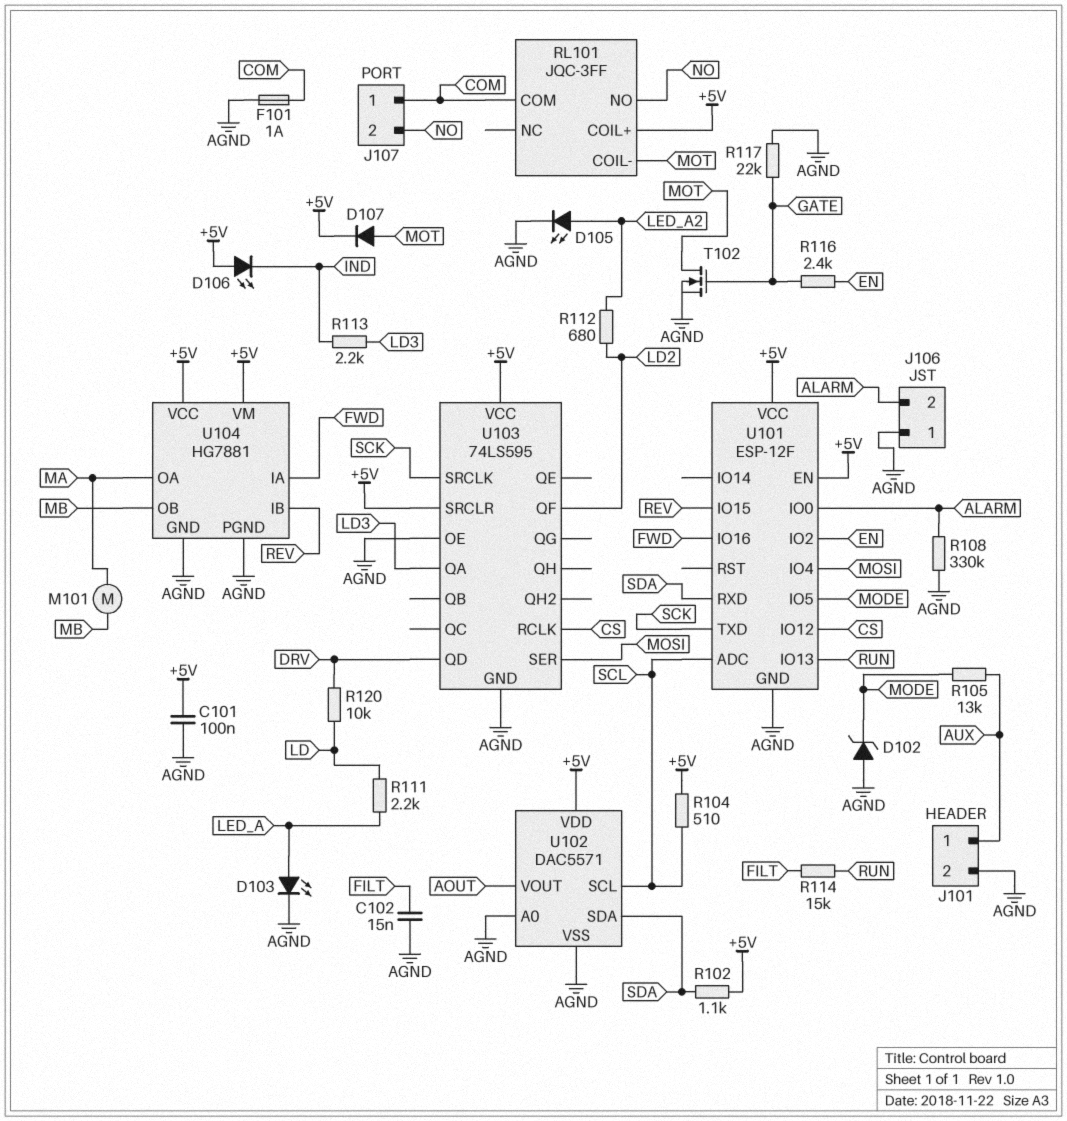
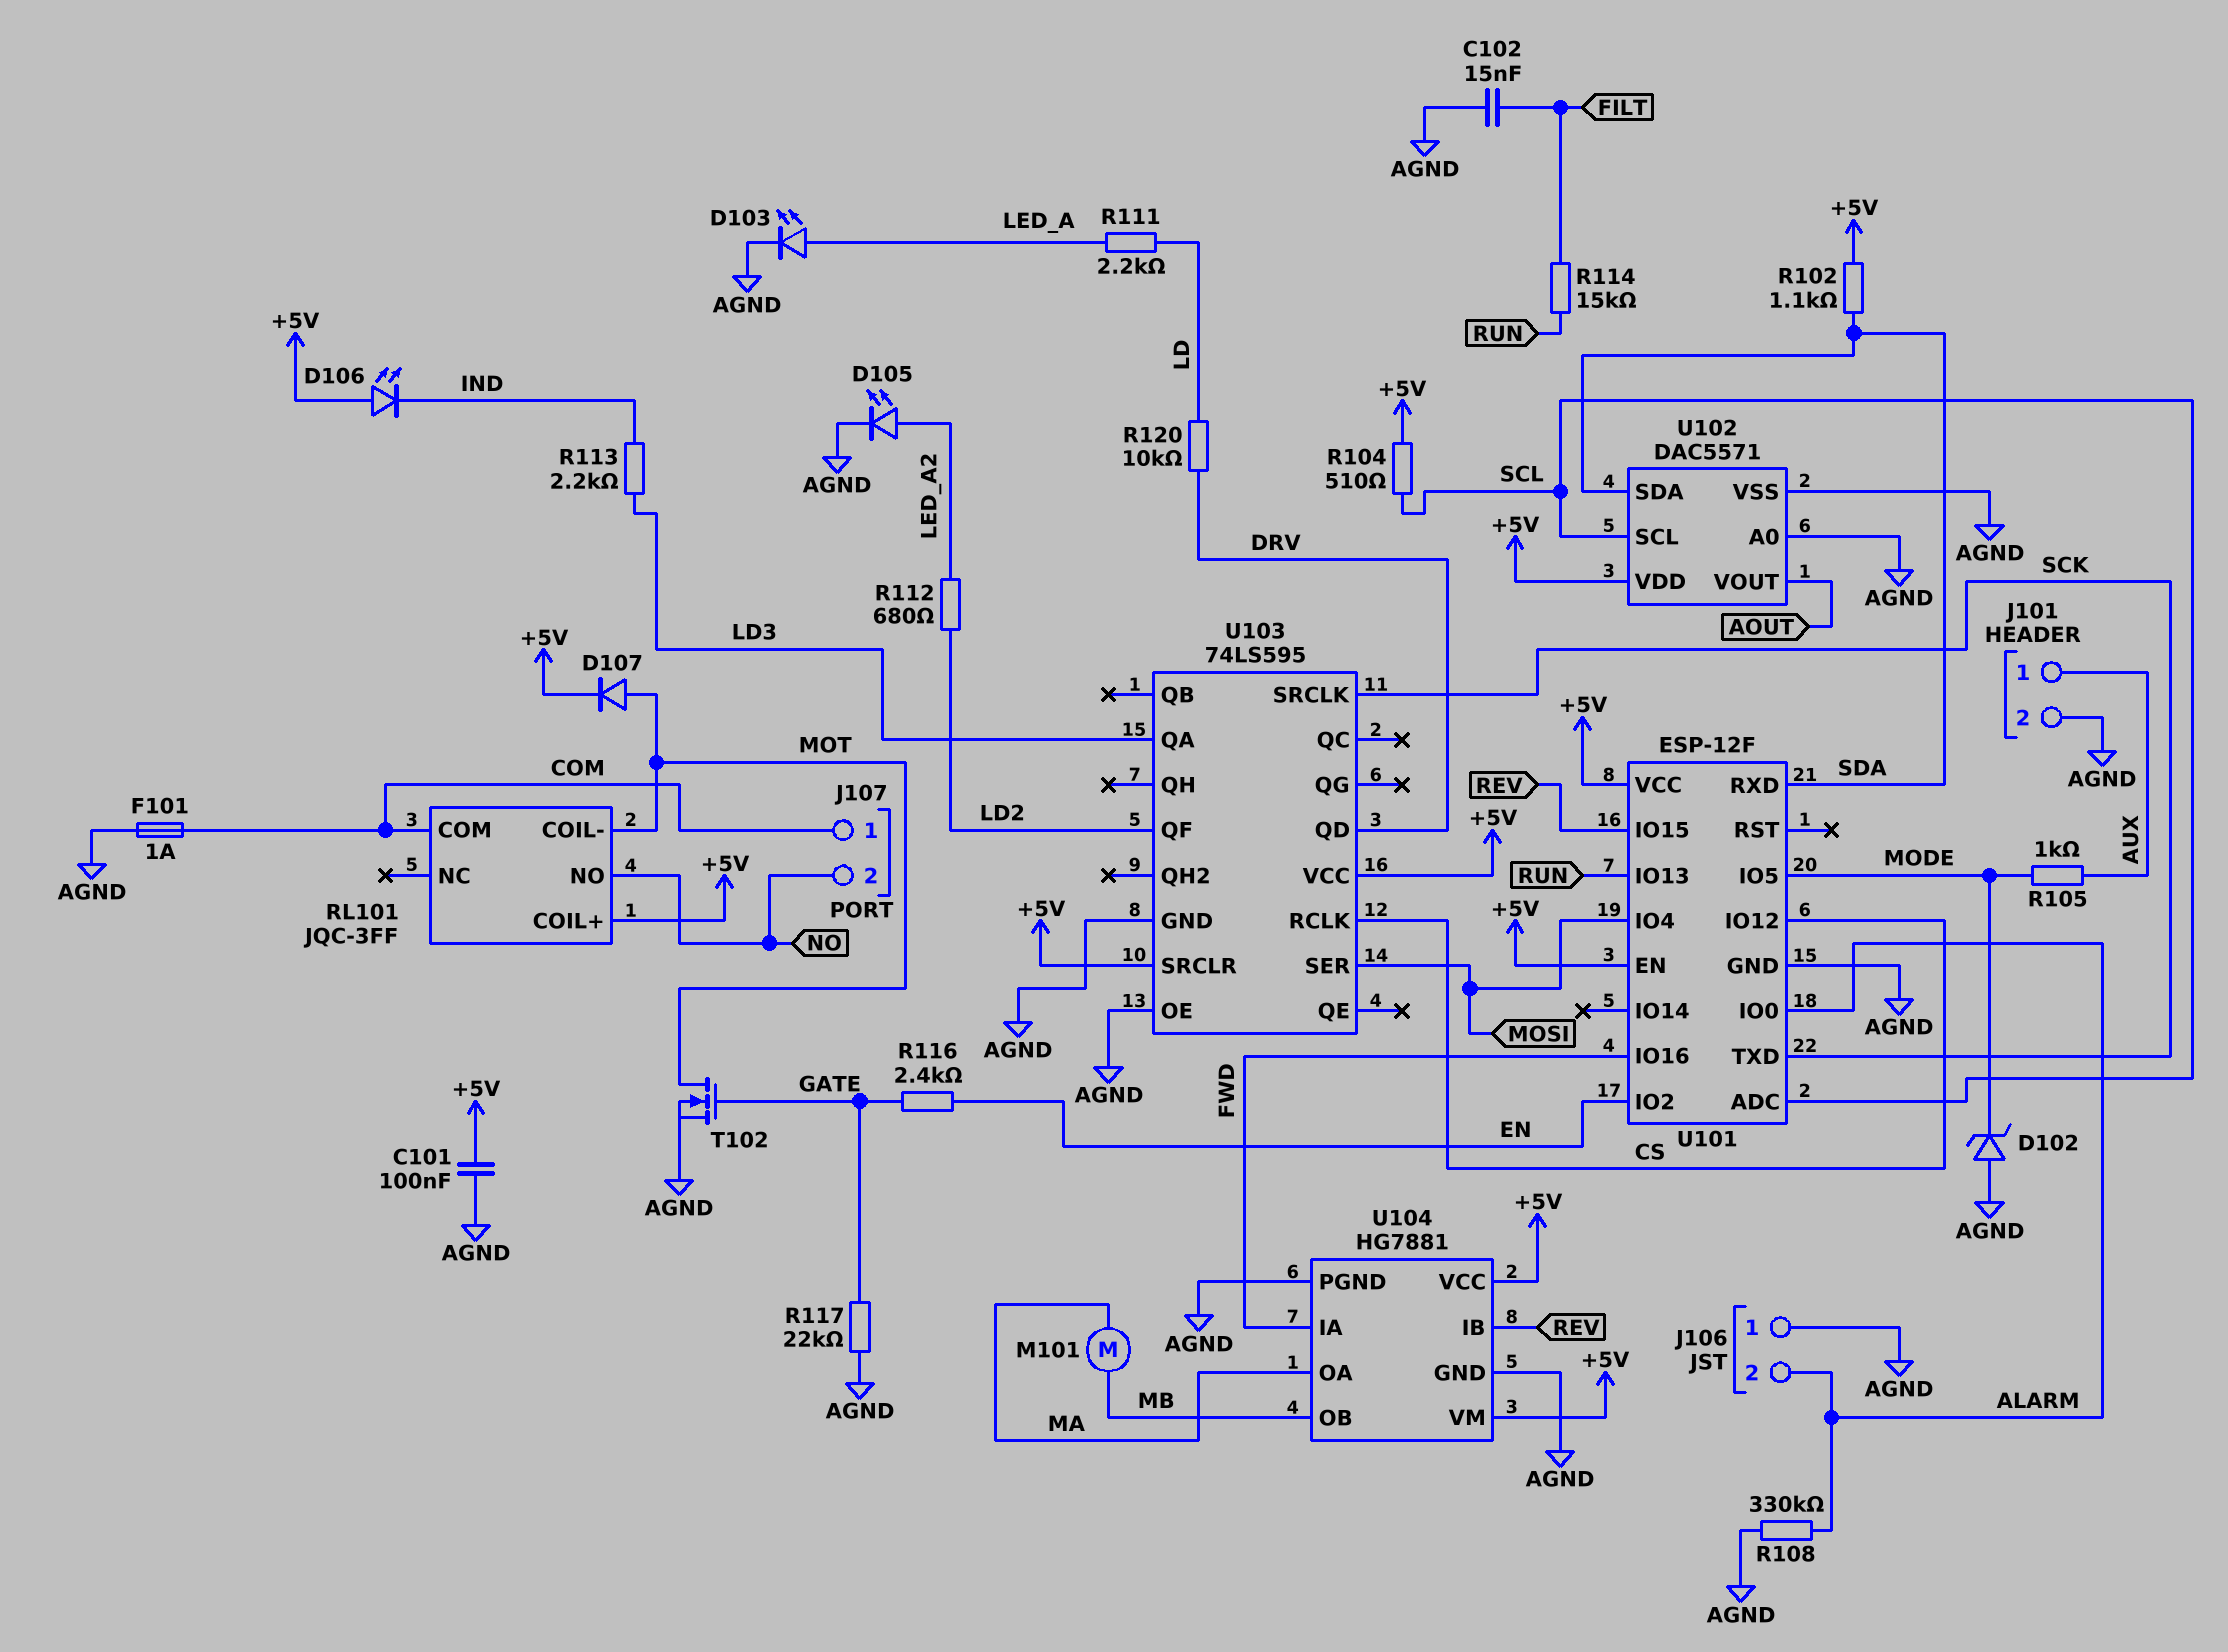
R105: 13k (AUX, MODE) -> 1k (AUX, MODE)

